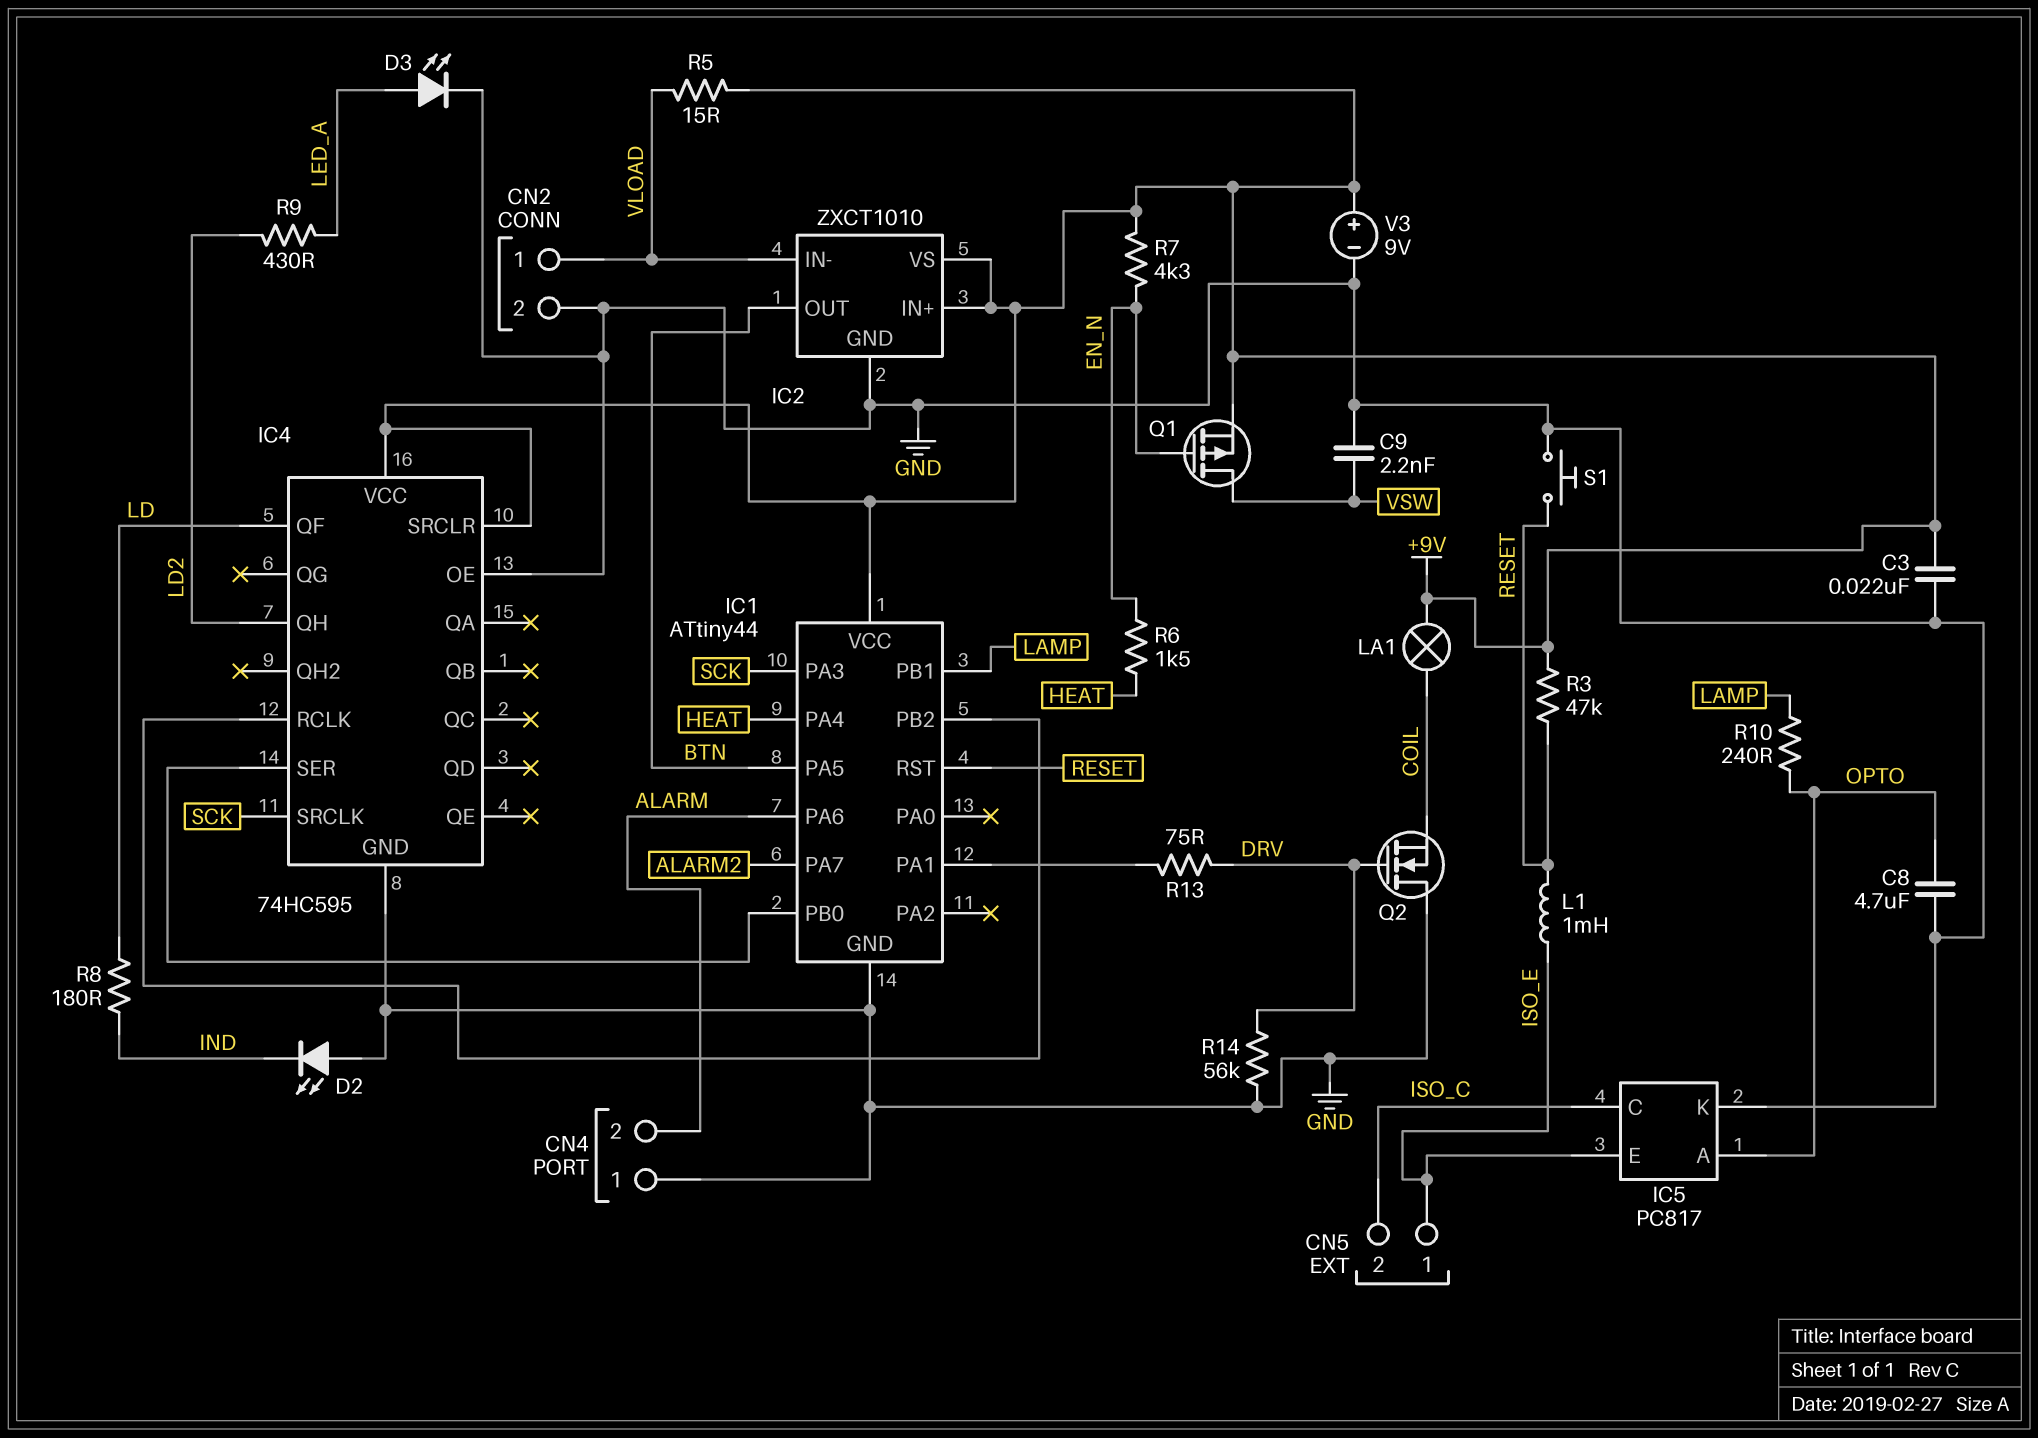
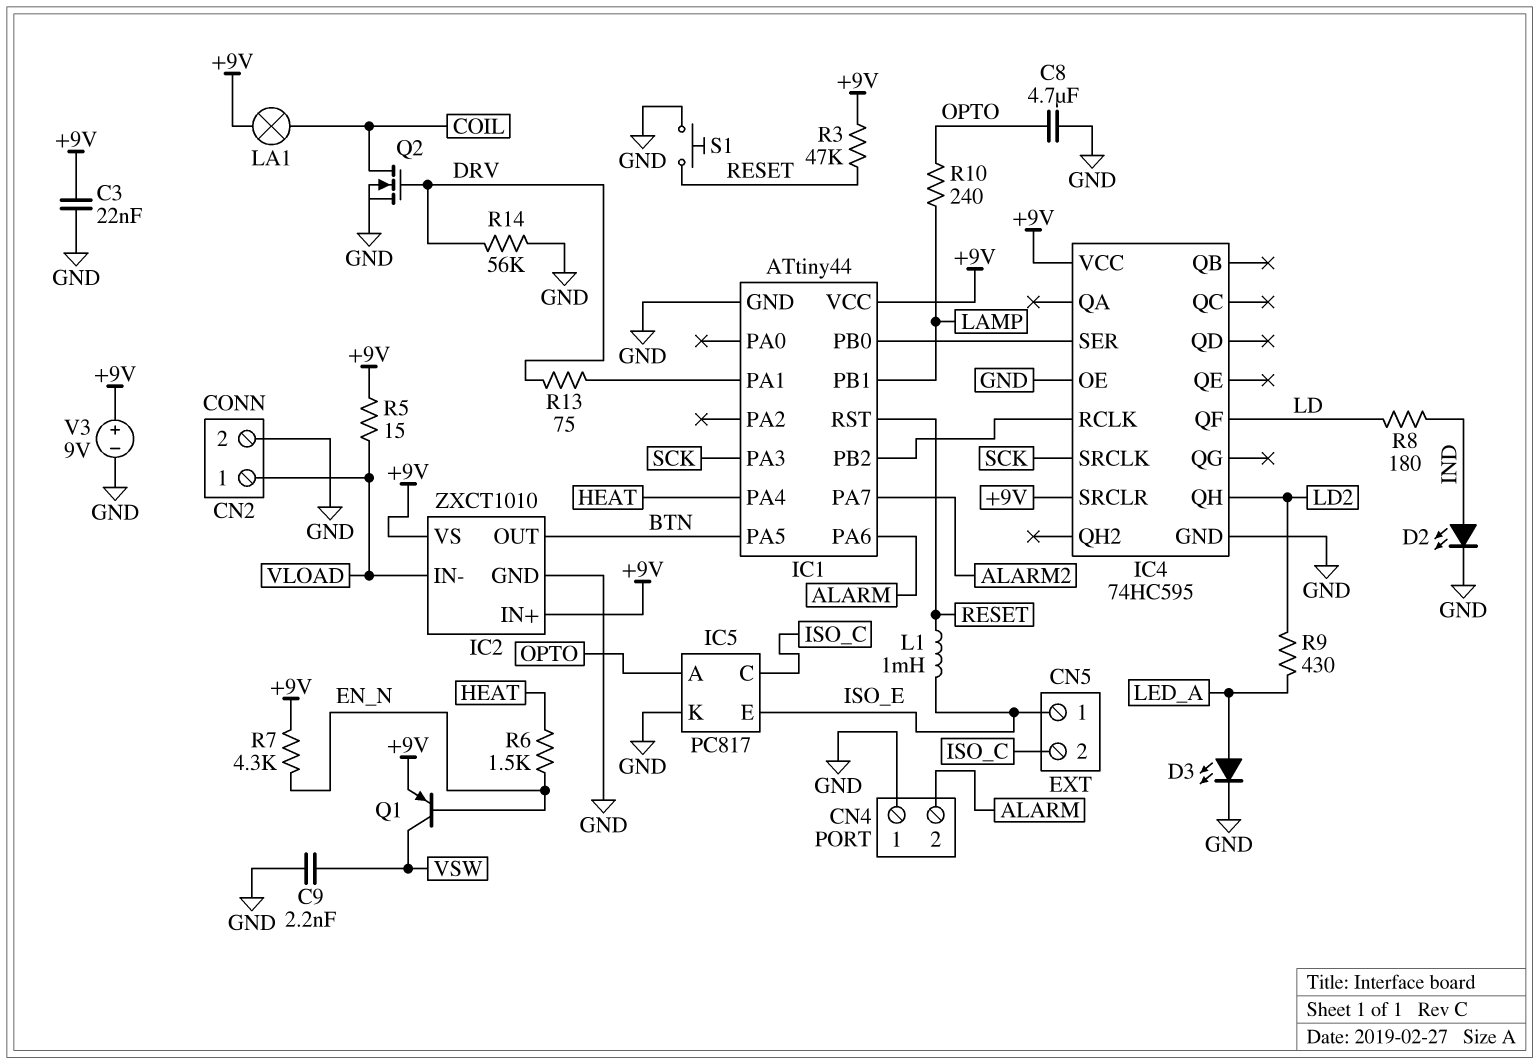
D2: LED (A GND, K IND) -> LED (A IND, K GND)
Q1: PMOS (G EN_N, D VSW, S +9V) -> PNP (B EN_N, C VSW, E +9V)
Q2: NMOS (G DRV, D GND, S COIL) -> NMOS (G DRV, D COIL, S GND)

